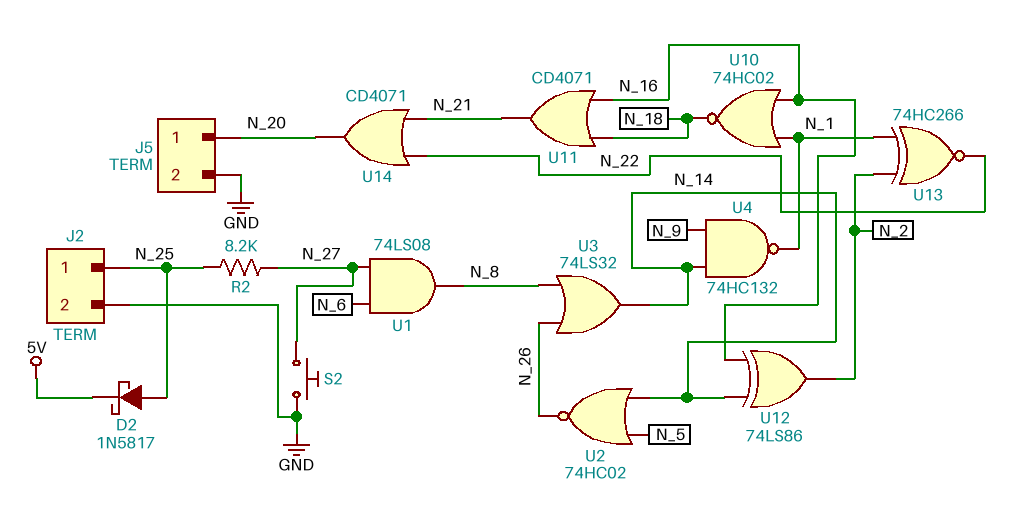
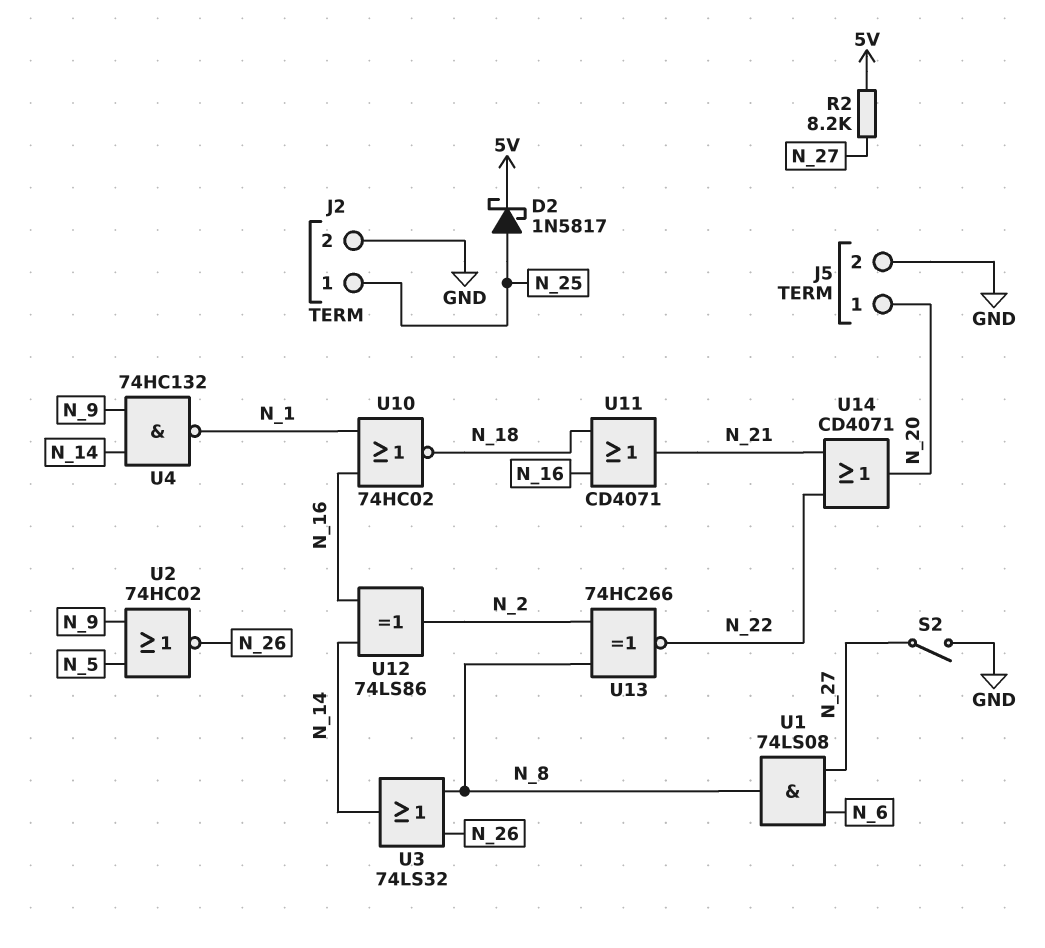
R2: 8.2k (N_25, N_27) -> 8.2k (5V, N_27)
S2: button (GND, N_27) -> switch (GND, N_27)
U2: NOR 74HC02 (in N_5, in N_14, out N_26) -> NOR 74HC02 (in N_5, in N_9, out N_26)
U13: XNOR 74HC266 (in N_1, in N_2, out N_22) -> XNOR 74HC266 (in N_2, in N_8, out N_22)

